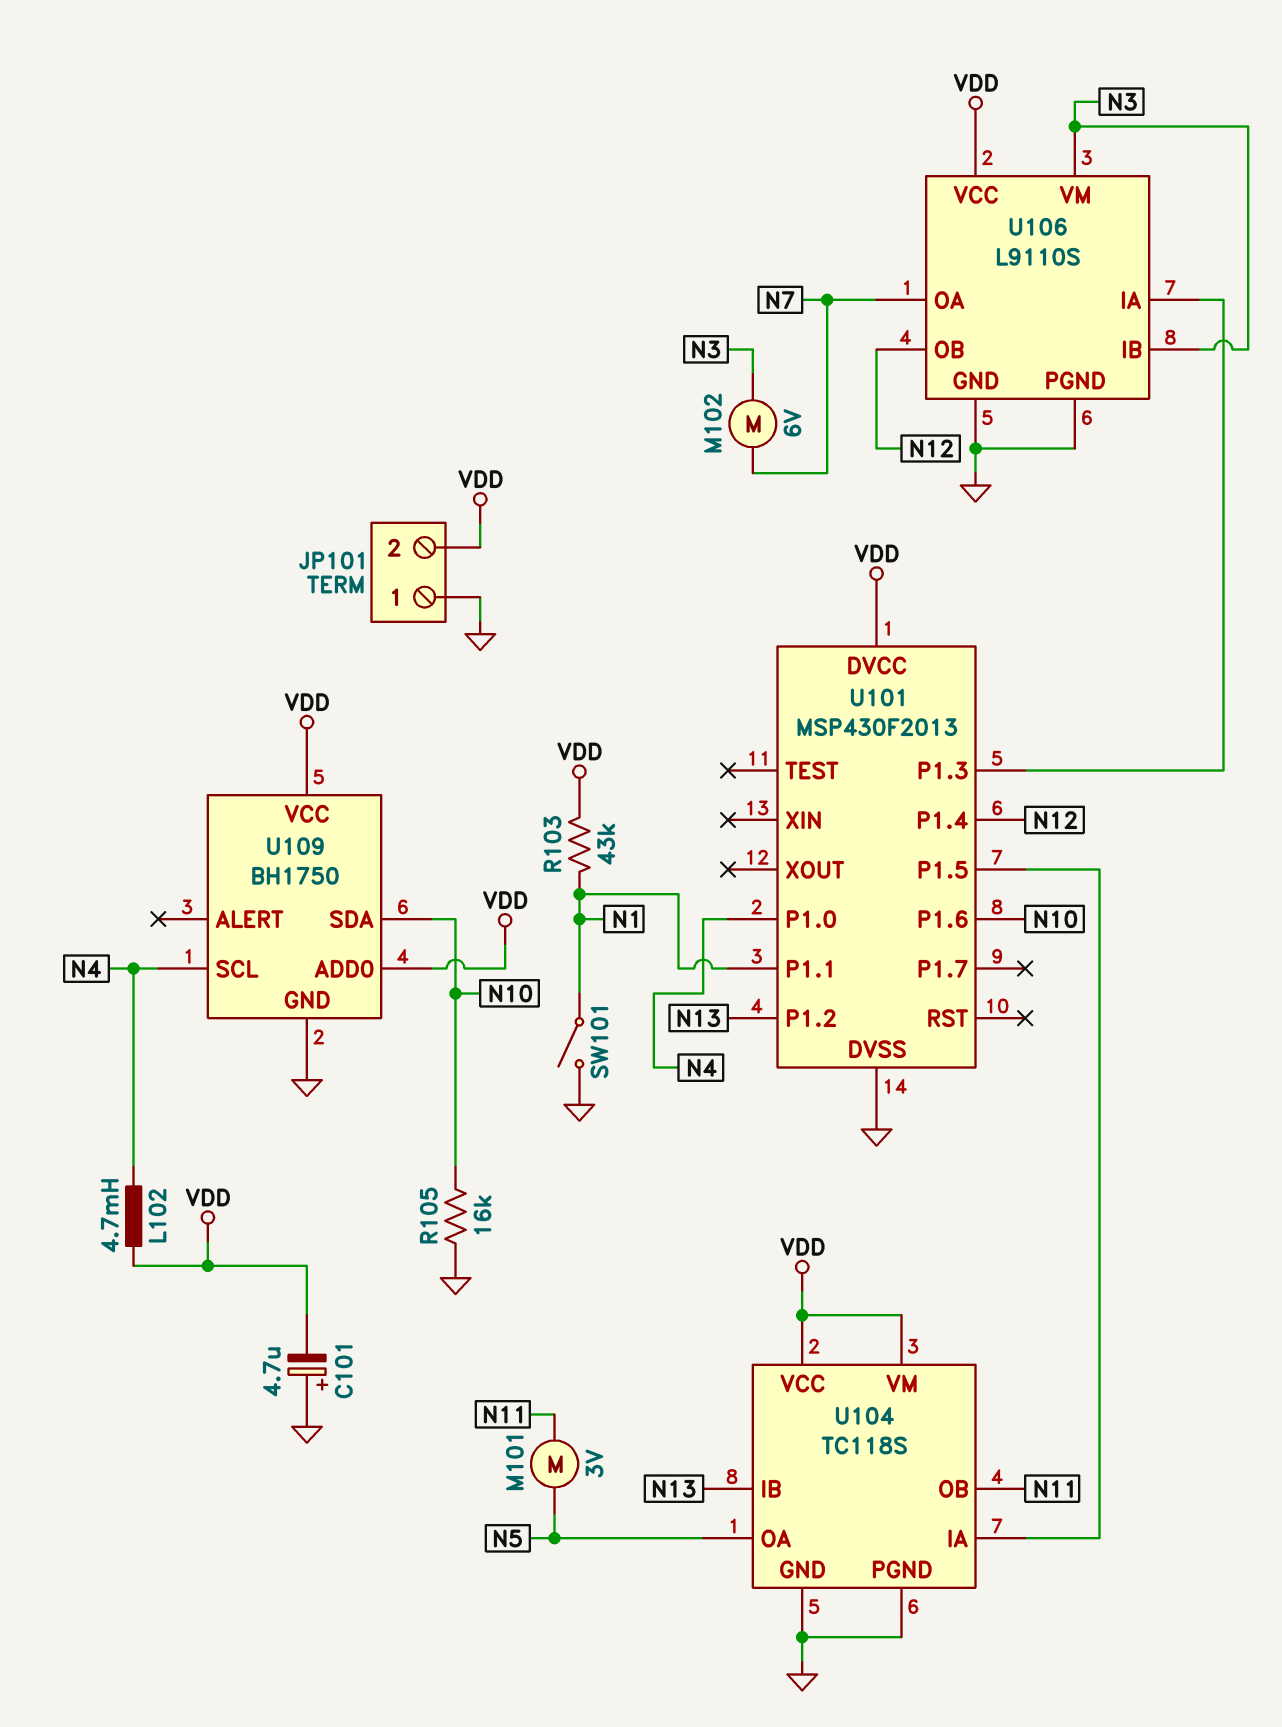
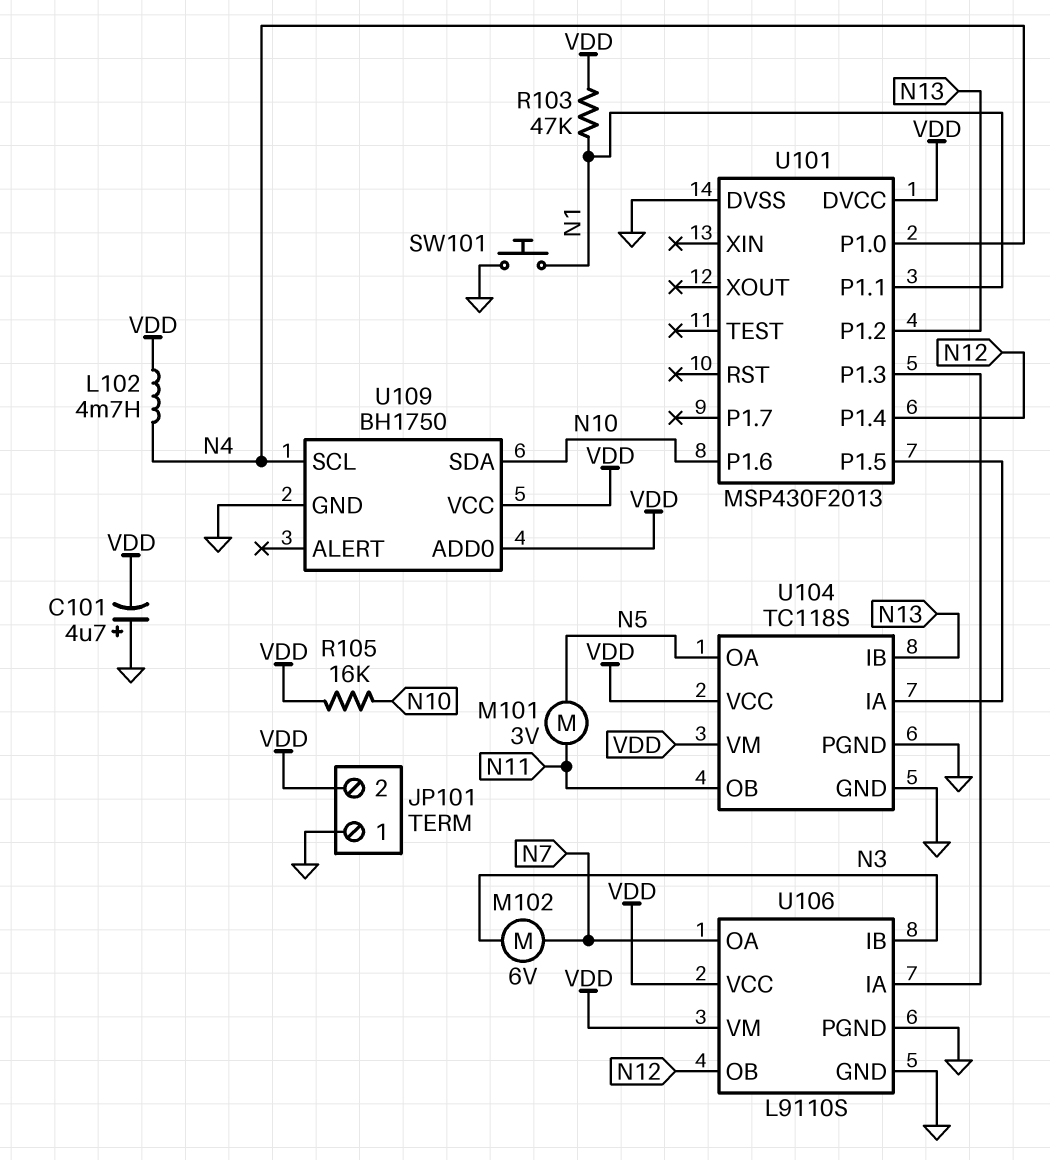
R103: 43k (N1, VDD) -> 47k (N1, VDD)
R105: 16k (GND, N10) -> 16k (N10, VDD)
SW101: switch (GND, N1) -> button (GND, N1)
U106 pin VM: N3 -> VDD

